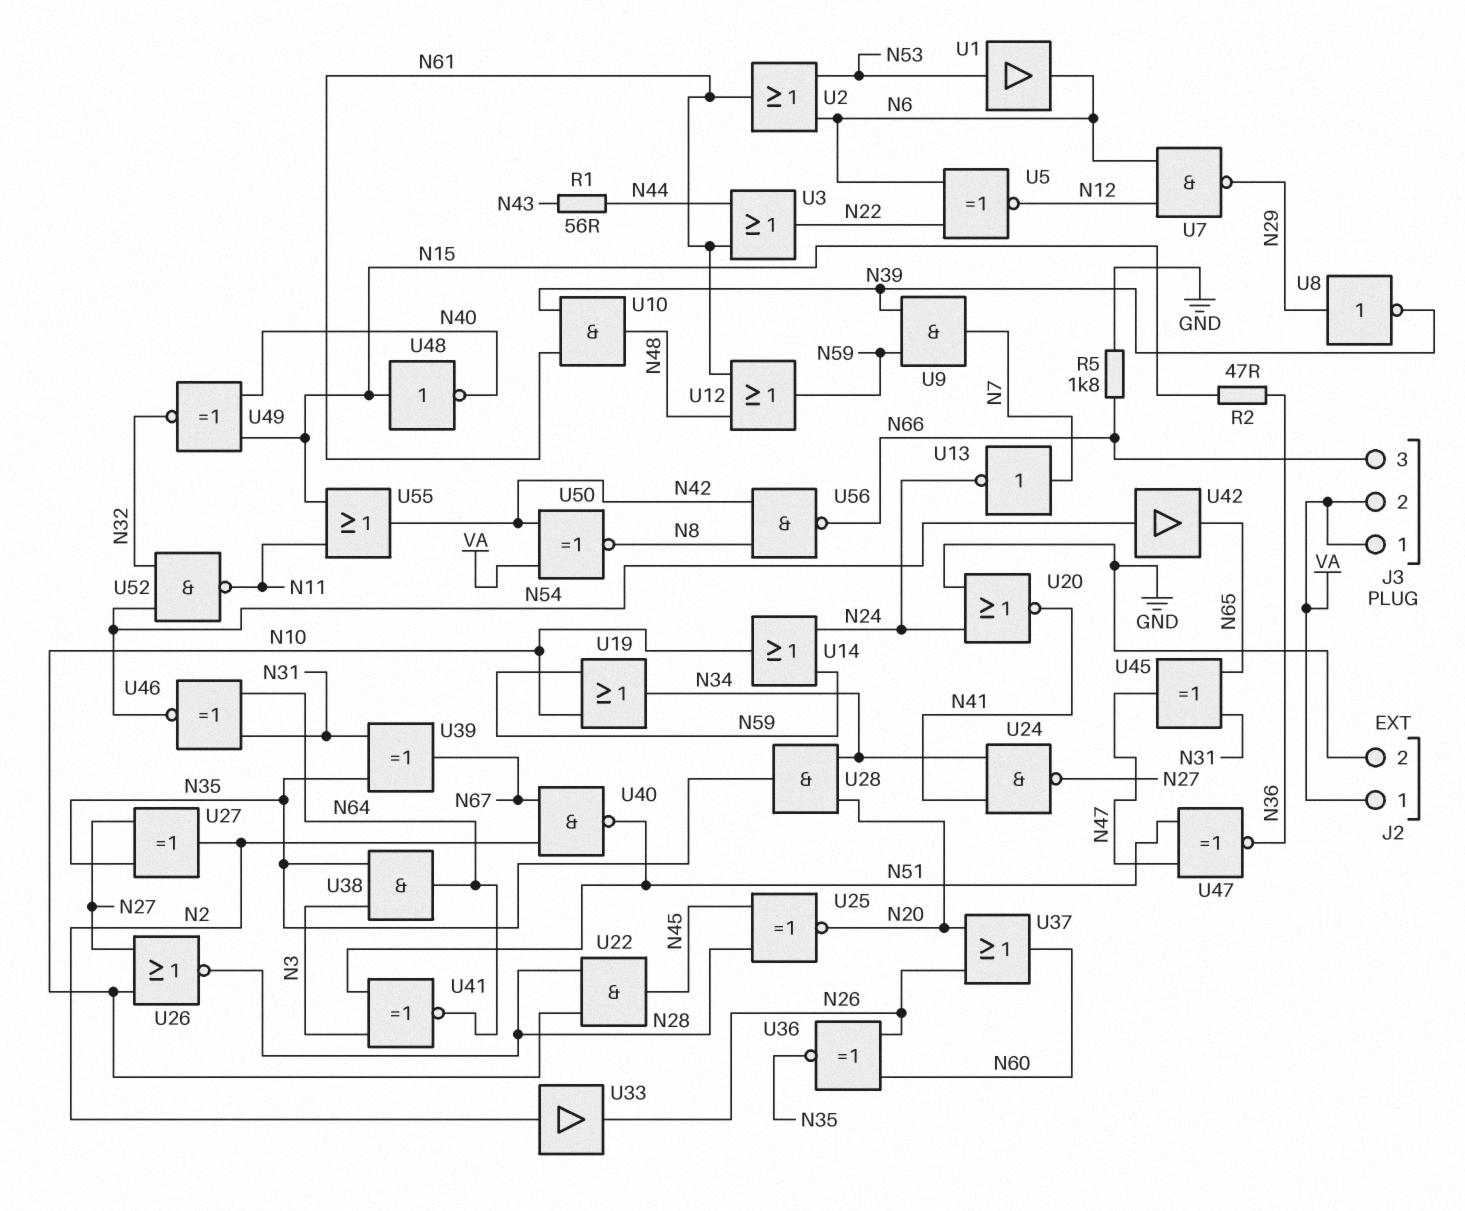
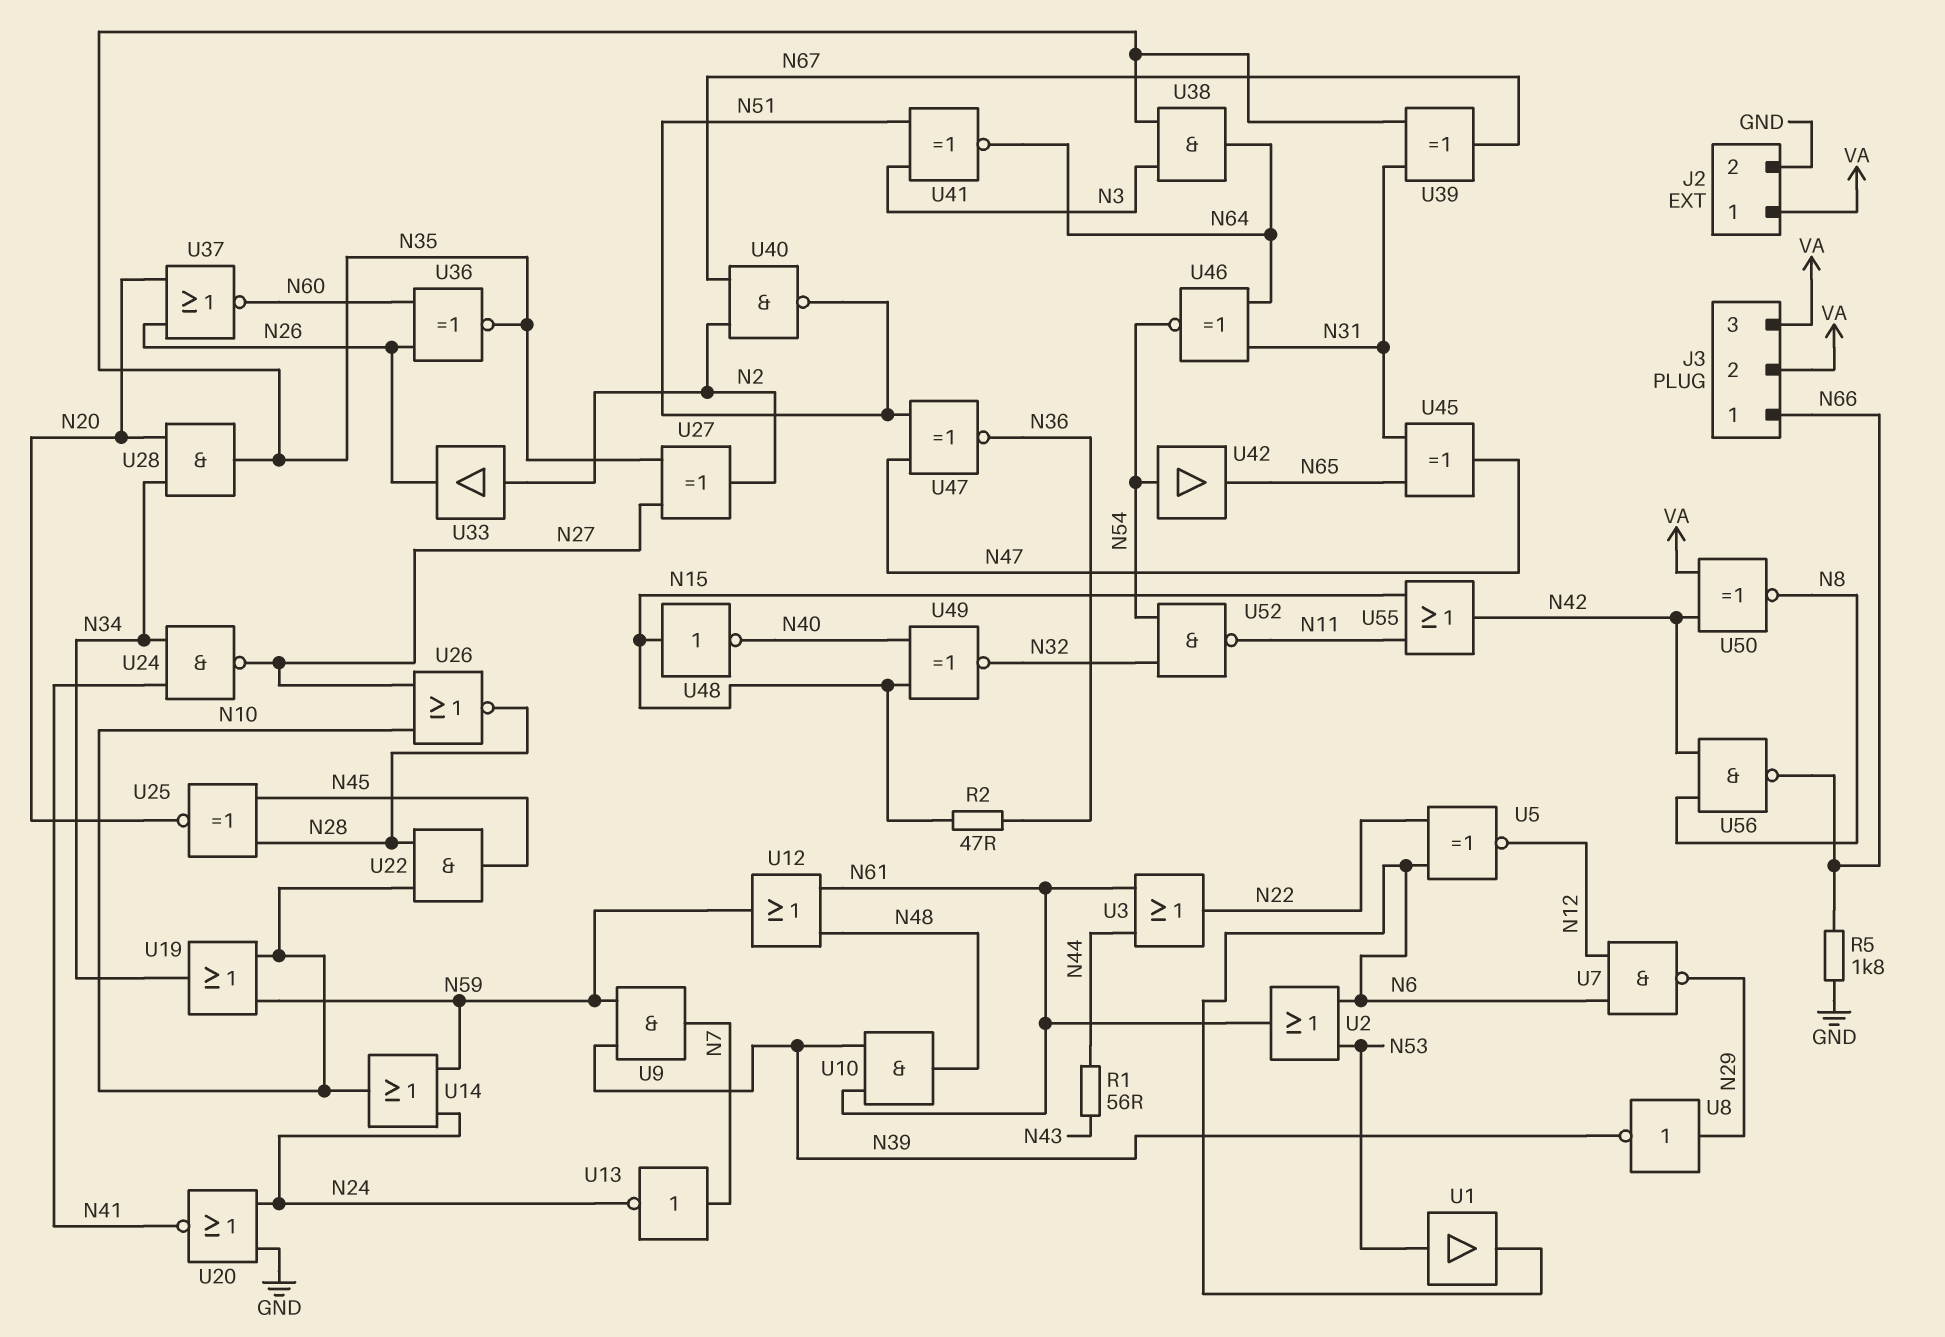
J3 pin 1: VA -> N66
J3 pin 3: N66 -> VA
U37: OR (in N20, in N26, out N60) -> NOR (in N20, in N26, out N60)

